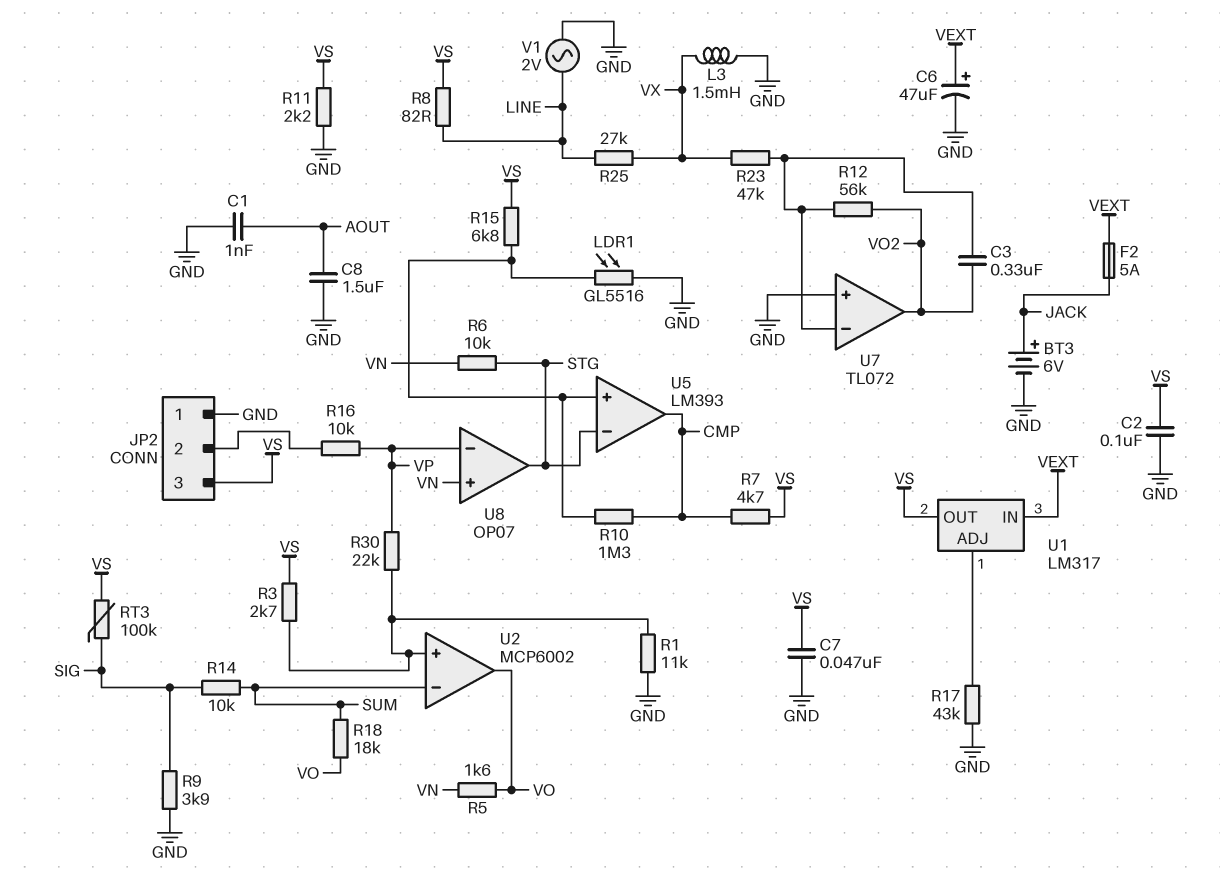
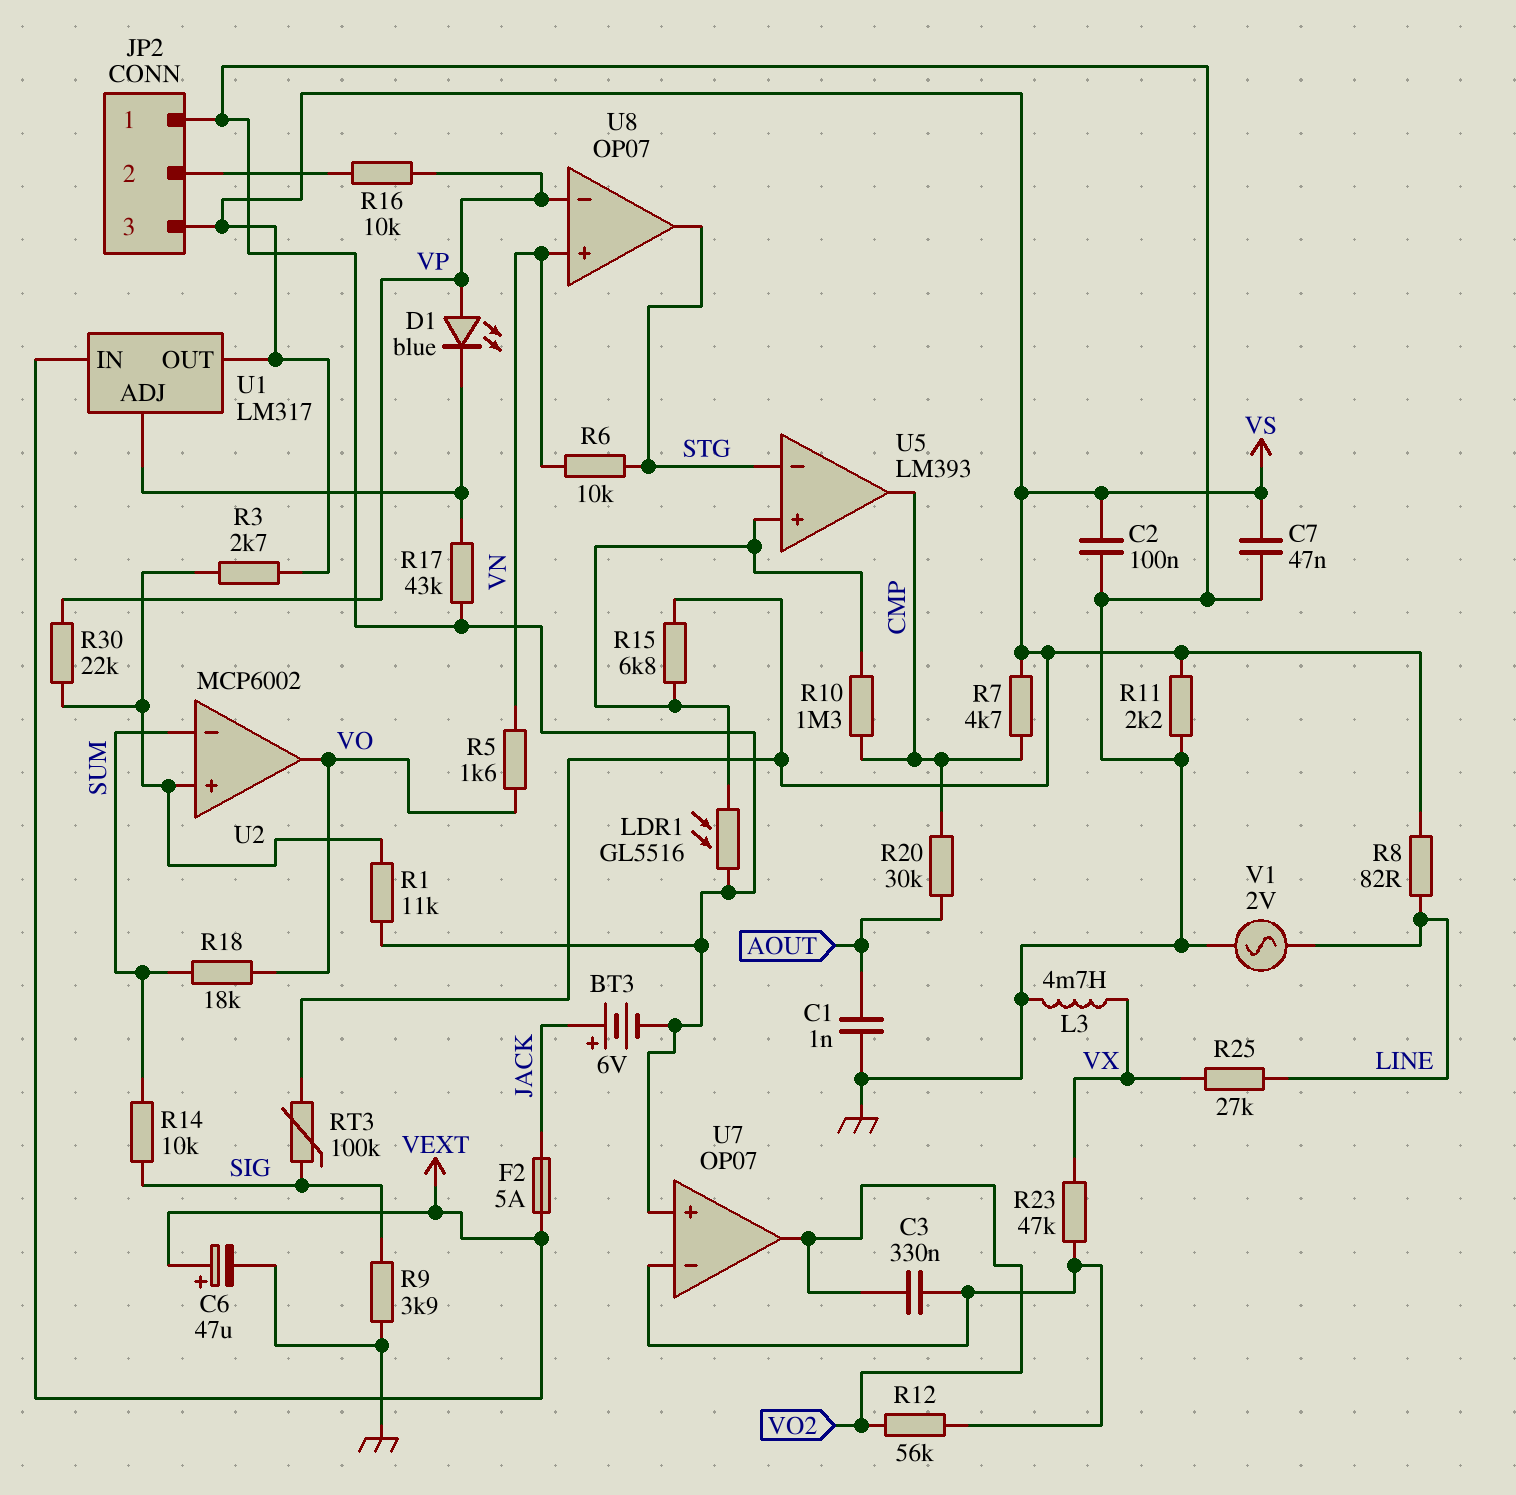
C8: 1.5uF (AOUT, GND) -> none
D1: none -> LED blue (A VP, K U1/ADJ)
L3: 1.5mH (GND, VX) -> 4.7mH (GND, VX)
R20: none -> 30k (AOUT, CMP)
U7: TL072 -> OP07

